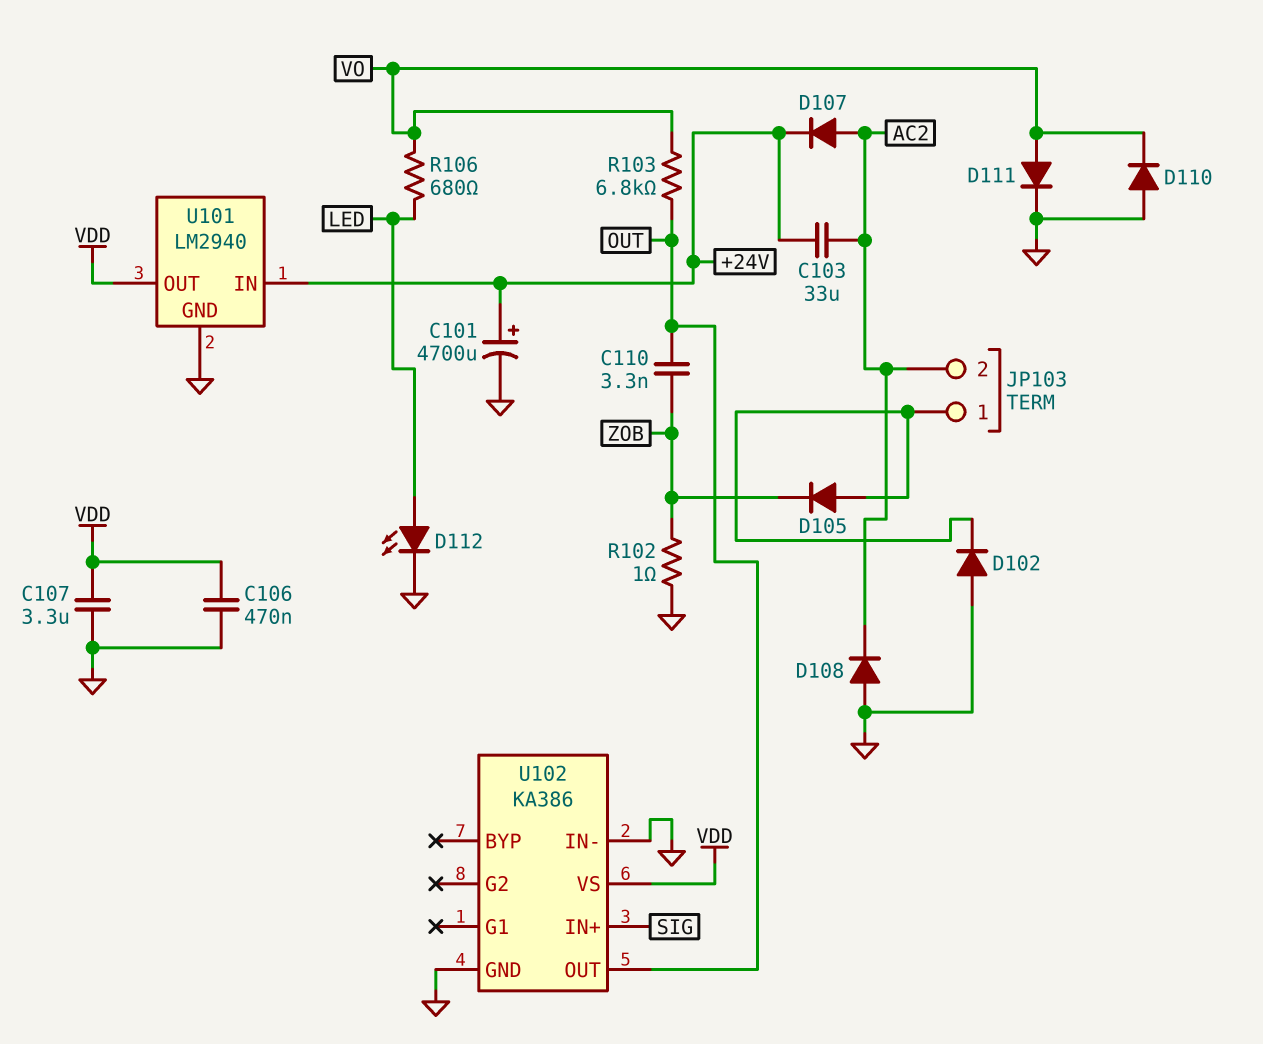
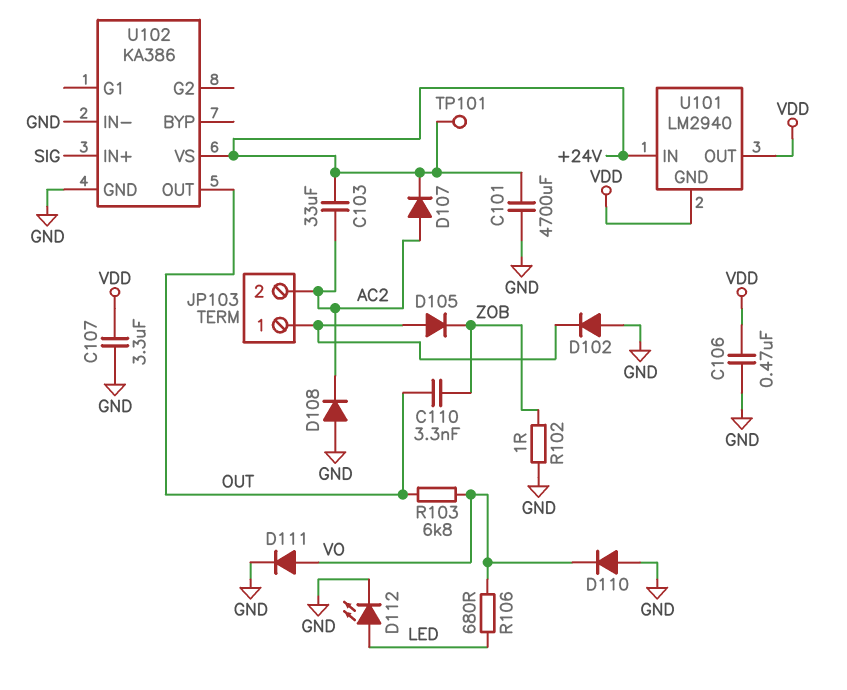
C101: 4700uF (plus +24V, minus GND) -> 4700uF (+24V, GND)
TP101: none -> test point (+24V)
U101 pin GND: GND -> VDD
U102 pin VS: VDD -> +24V

